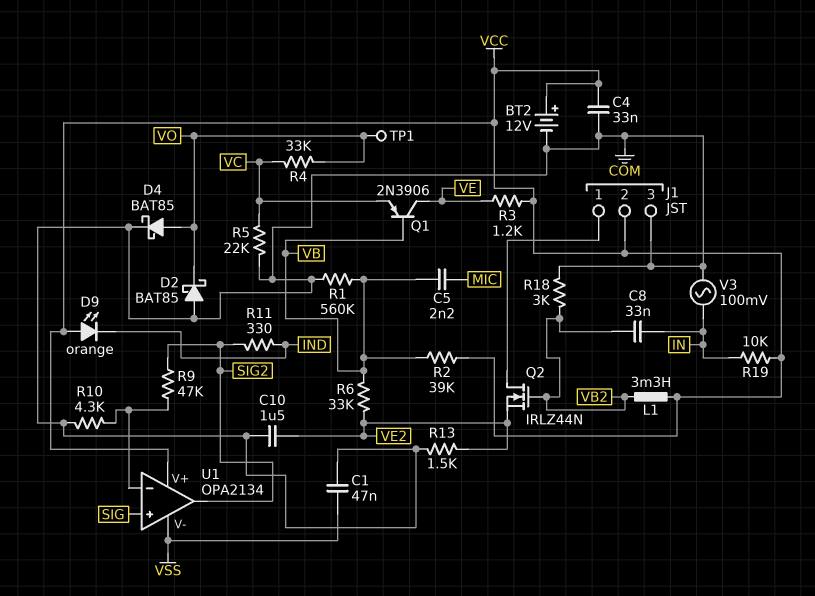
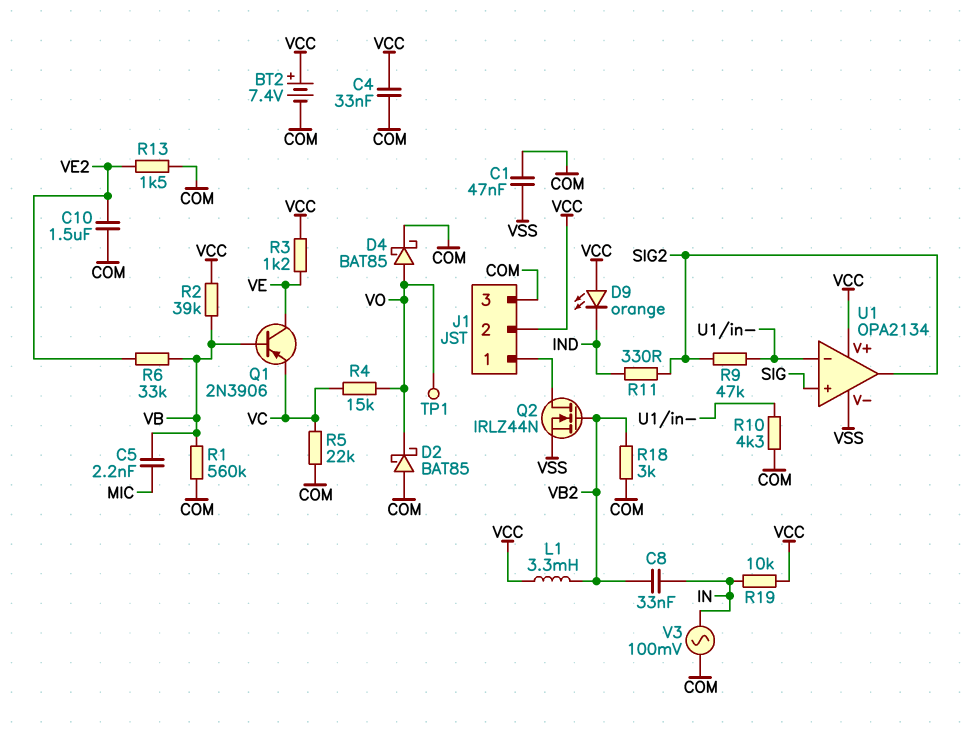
BT2: 12V (plus VCC, minus COM) -> 7.4V (plus VCC, minus COM)
Q2: NMOS IRLZ44N (G VB2, D J1/1, S VE2) -> NMOS IRLZ44N (G VB2, D J1/1, S VSS)
R4: 33k (VC, VO) -> 15k (VC, VO)

